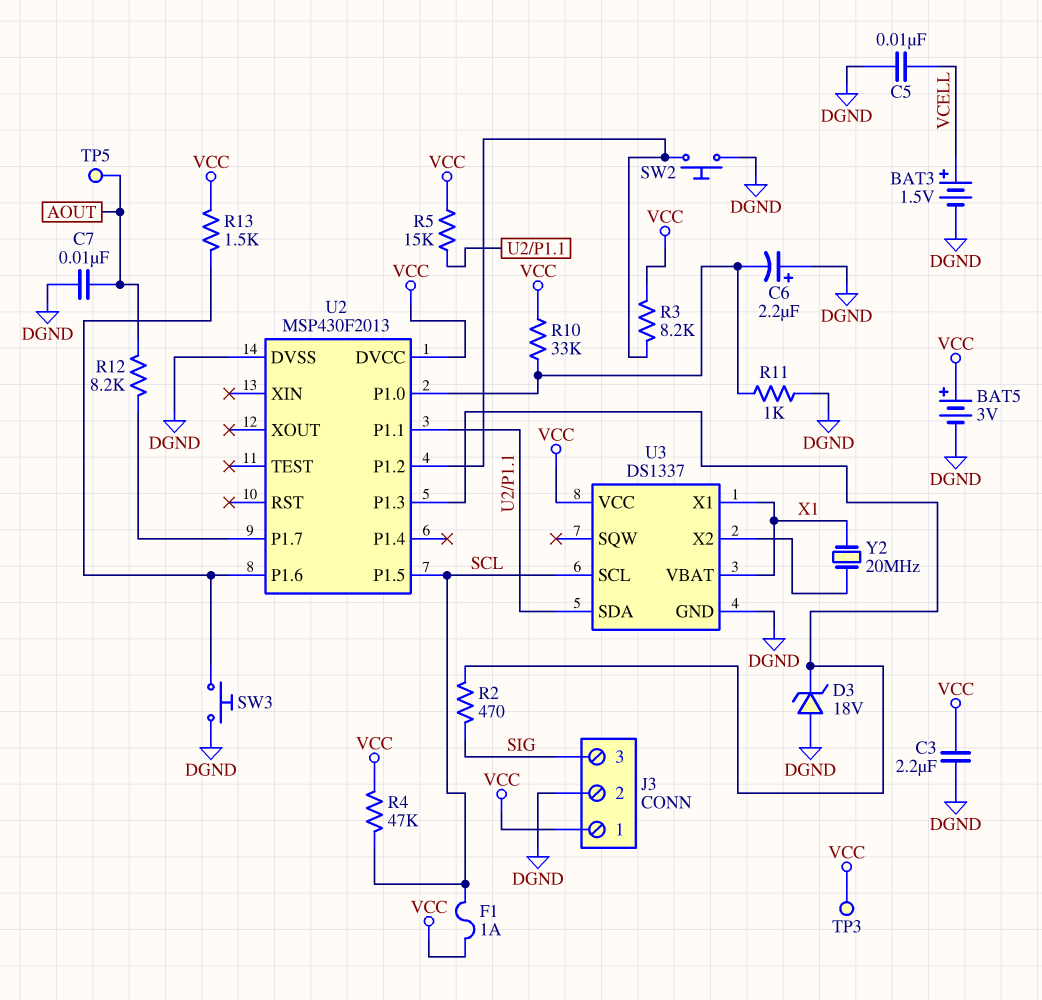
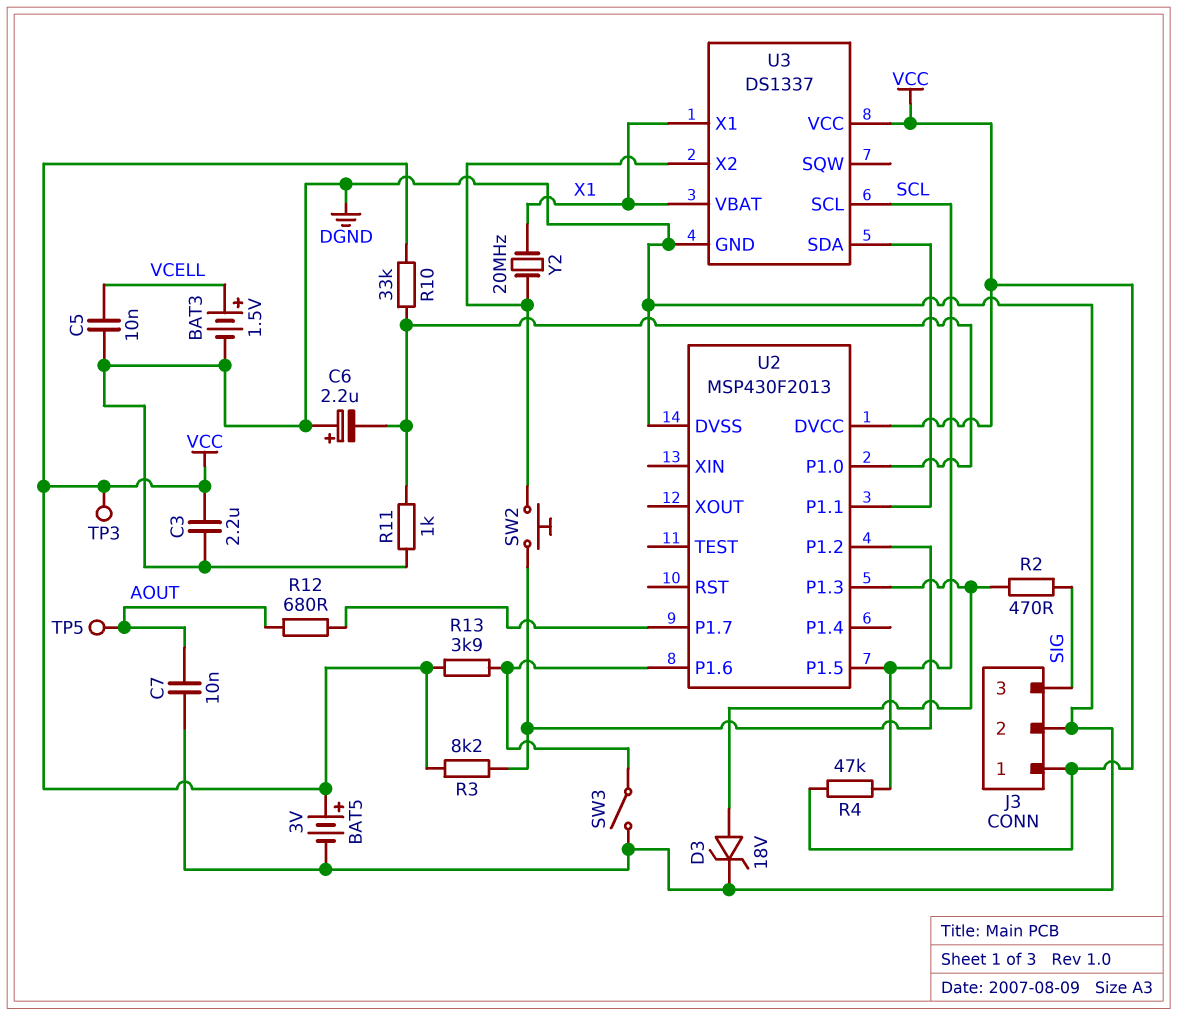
D3: zener 18V (A DGND, K U2/P1.3) -> zener 18V (A U2/P1.3, K DGND)
F1: 1A (SCL, VCC) -> none
R5: 15k (U2/P1.1, VCC) -> none
R12: 8.2k (AOUT, U2/P1.7) -> 680 (AOUT, U2/P1.7)
R13: 1.5k (U2/P1.6, VCC) -> 3.9k (U2/P1.6, VCC)
SW2: button (DGND, U2/P1.2) -> button (U2/P1.2, U3/X2)
SW3: button (DGND, U2/P1.6) -> switch (DGND, U2/P1.6)

